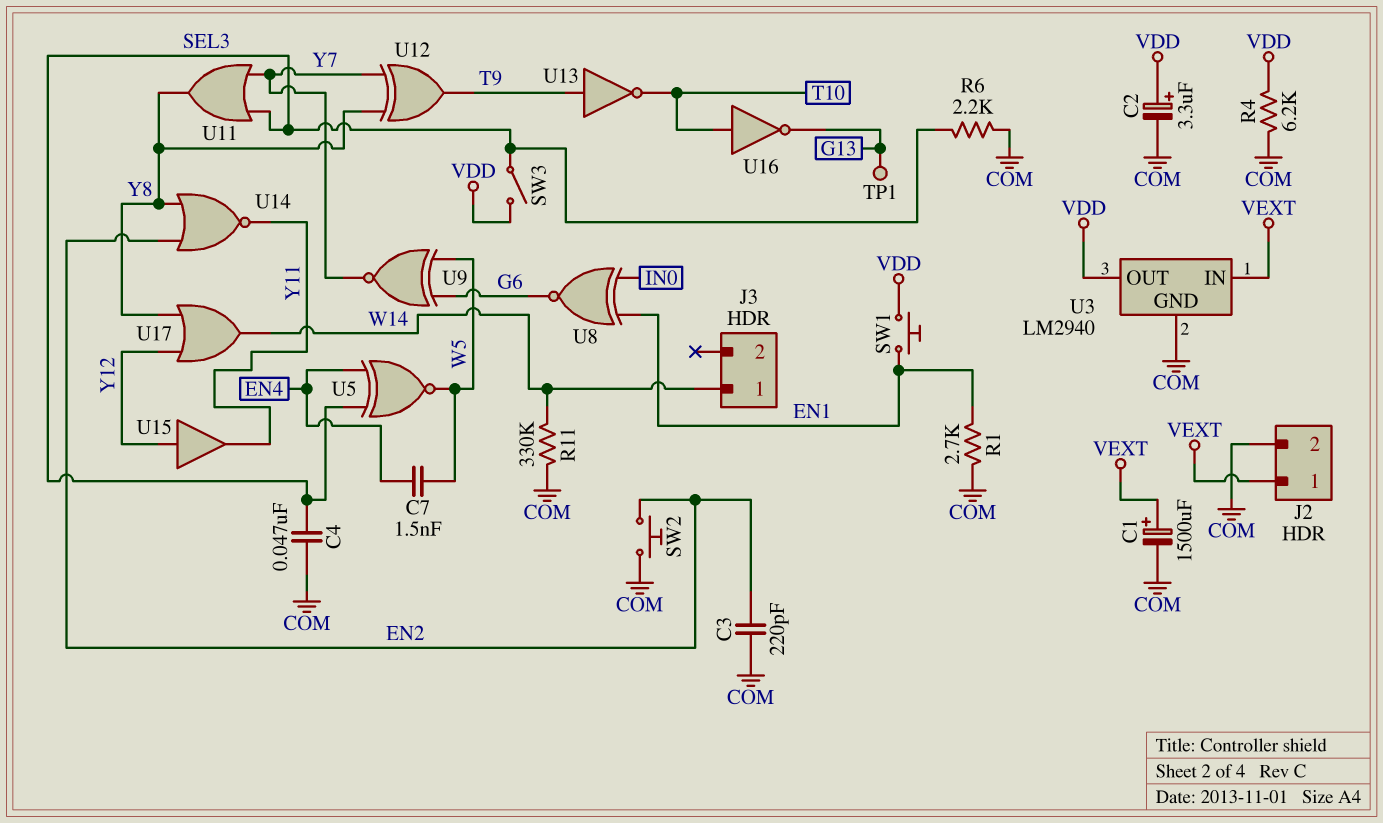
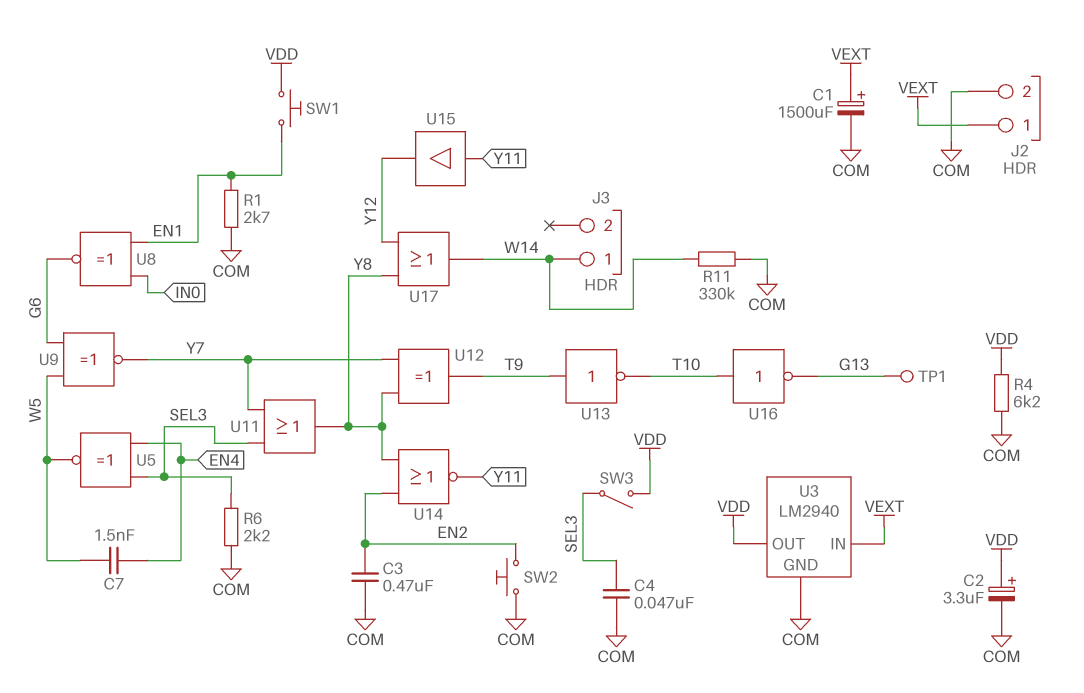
C3: 220pF (COM, EN2) -> 470nF (COM, EN2)
U15: buffer (in Y12, out Y11) -> buffer (in Y11, out Y12)

